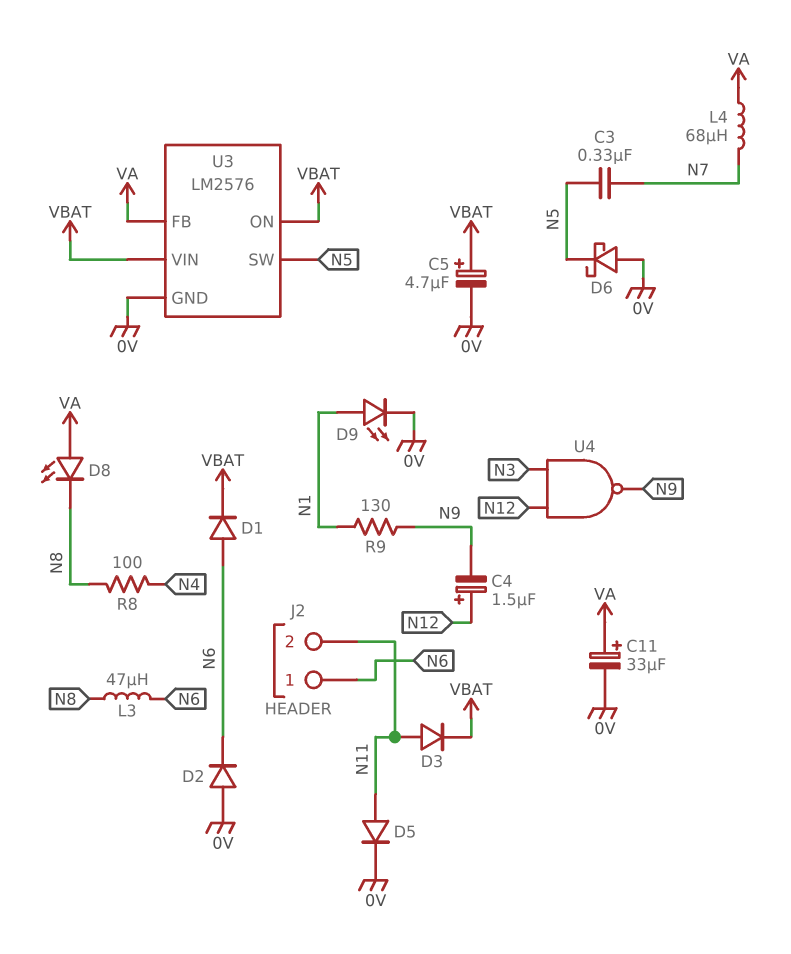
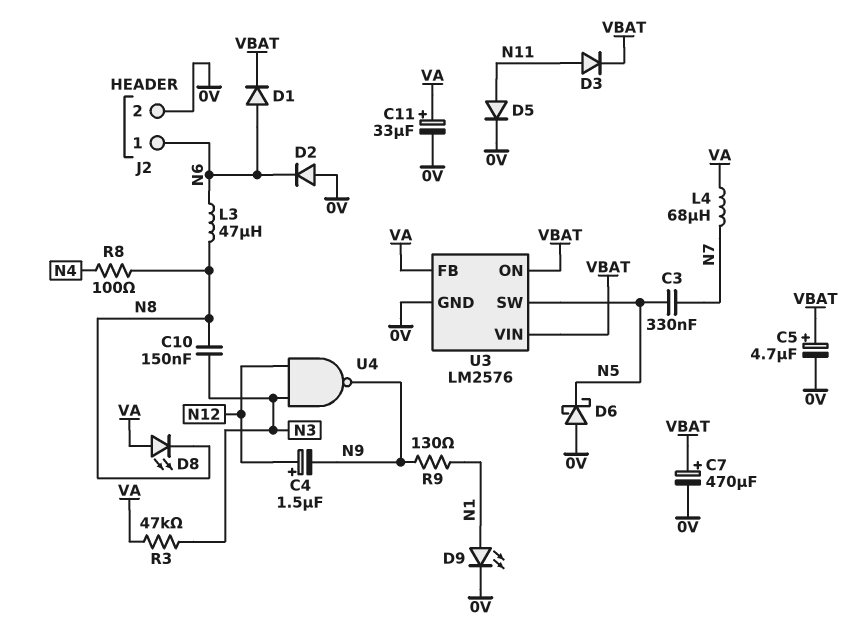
C7: none -> 470uF (plus VBAT, minus 0V)
C10: none -> 150nF (N3, N8)
J2 pin 2: N11 -> 0V
R3: none -> 47k (N3, VA)

